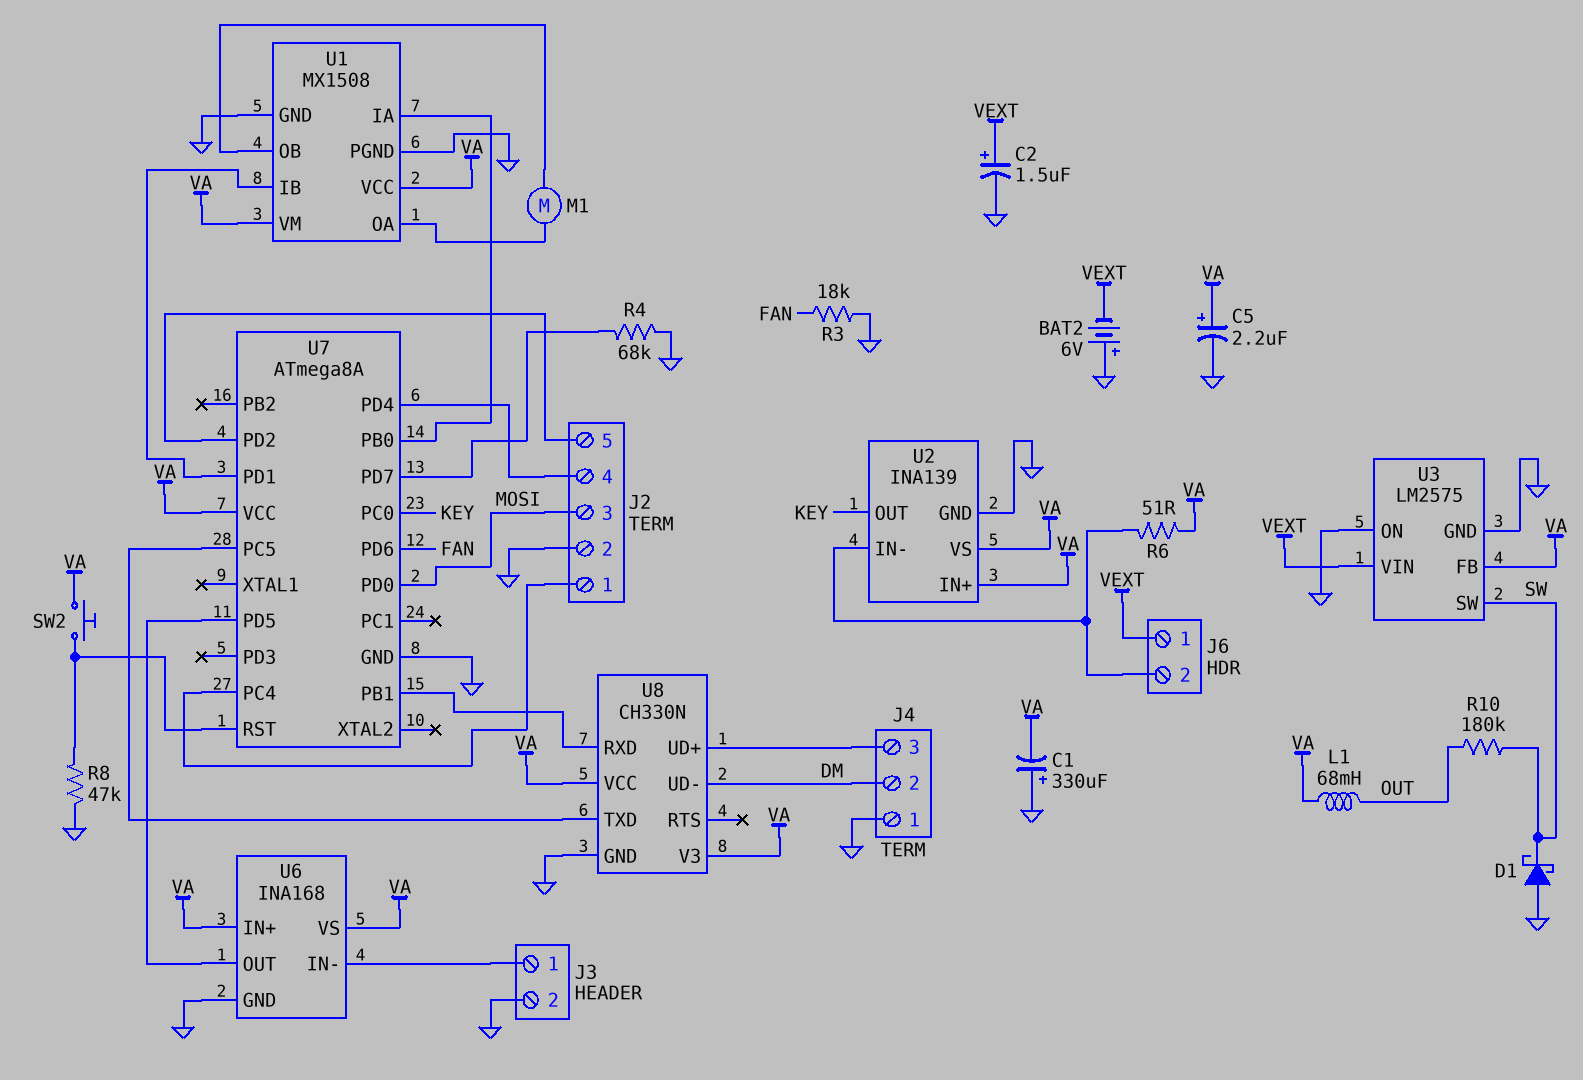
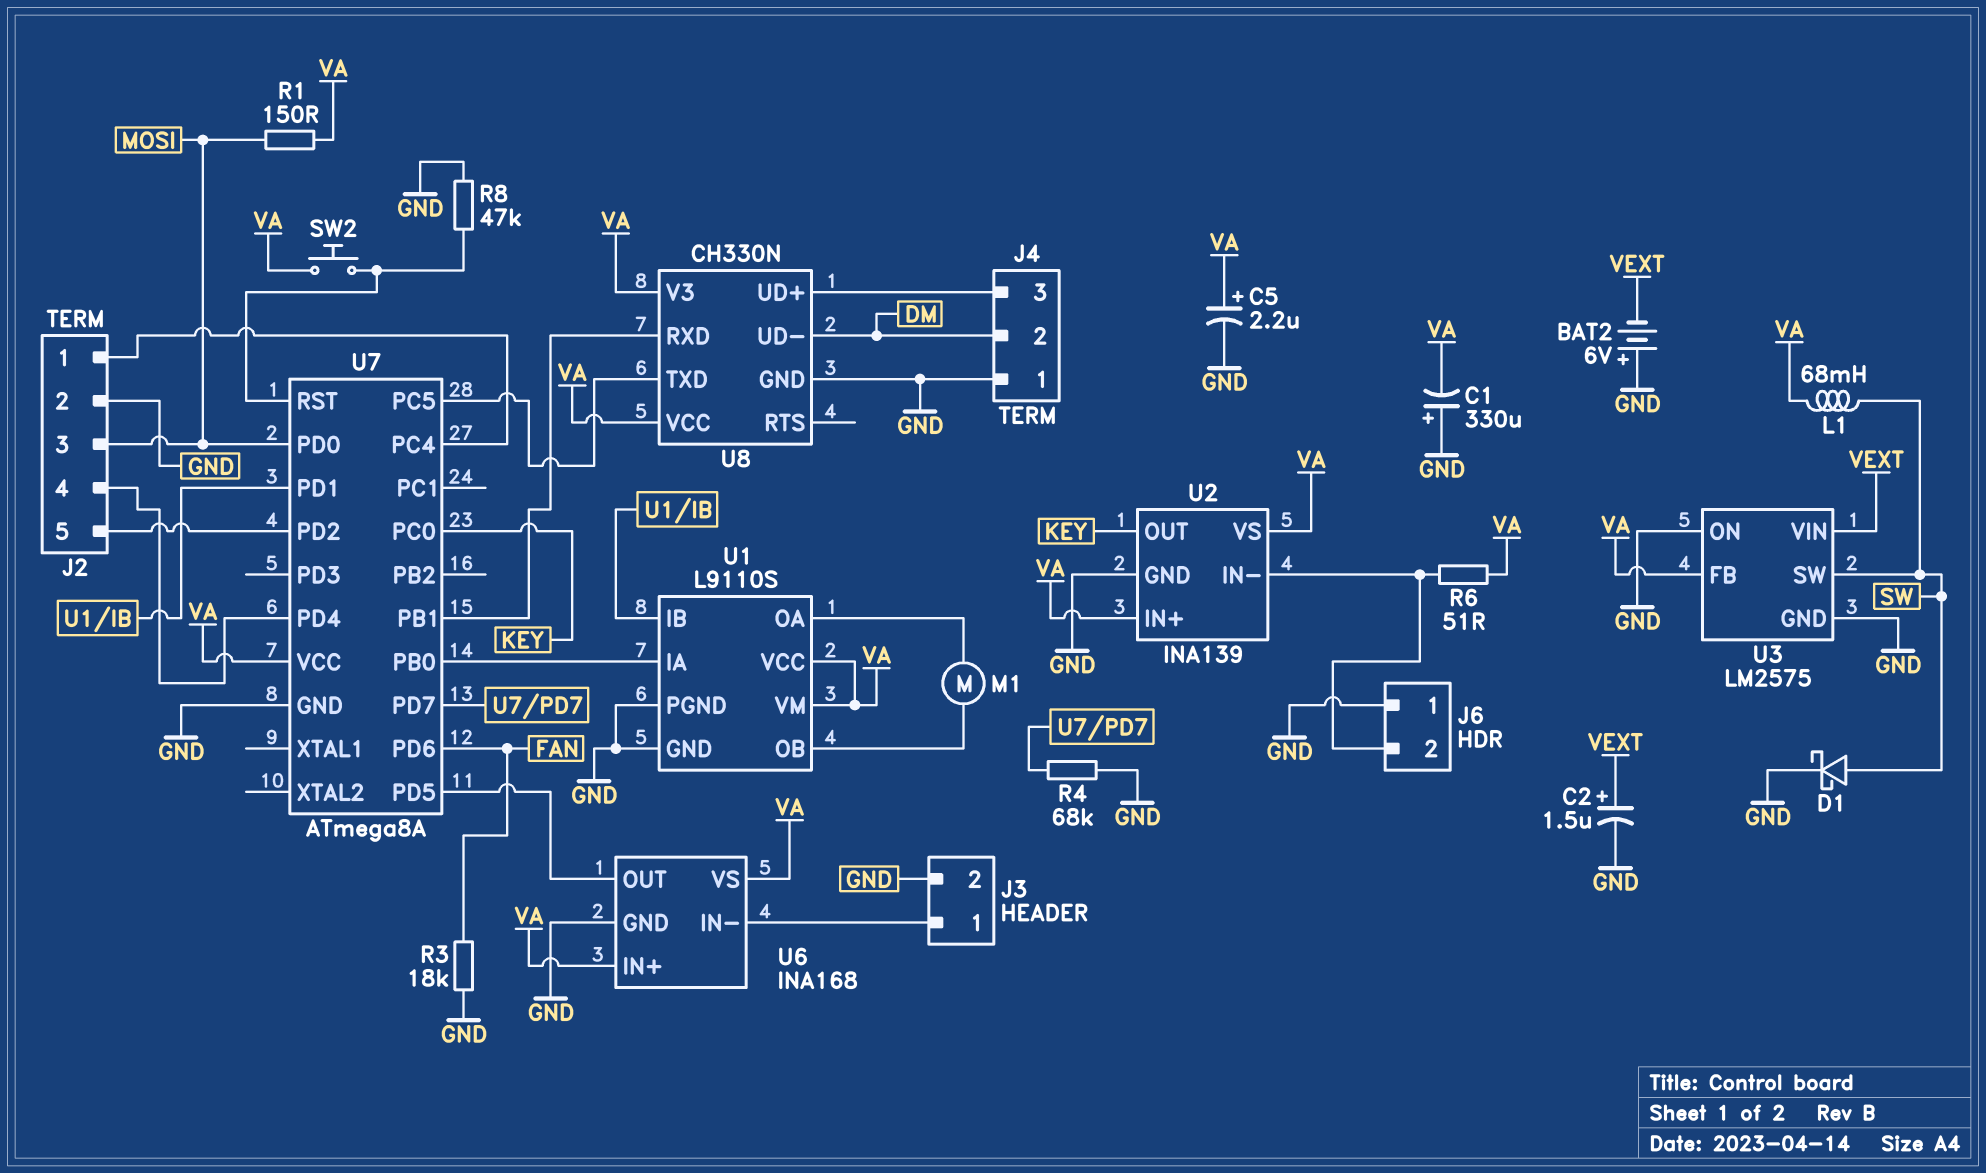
D1: schottky (A GND, K SW) -> schottky (A SW, K GND)
J6 pin 1: VEXT -> GND
L1: 68mH (OUT, VA) -> 68mH (SW, VA)
R1: none -> 150 (MOSI, VA)
R10: 180k (OUT, SW) -> none
U1: MX1508 -> L9110S

